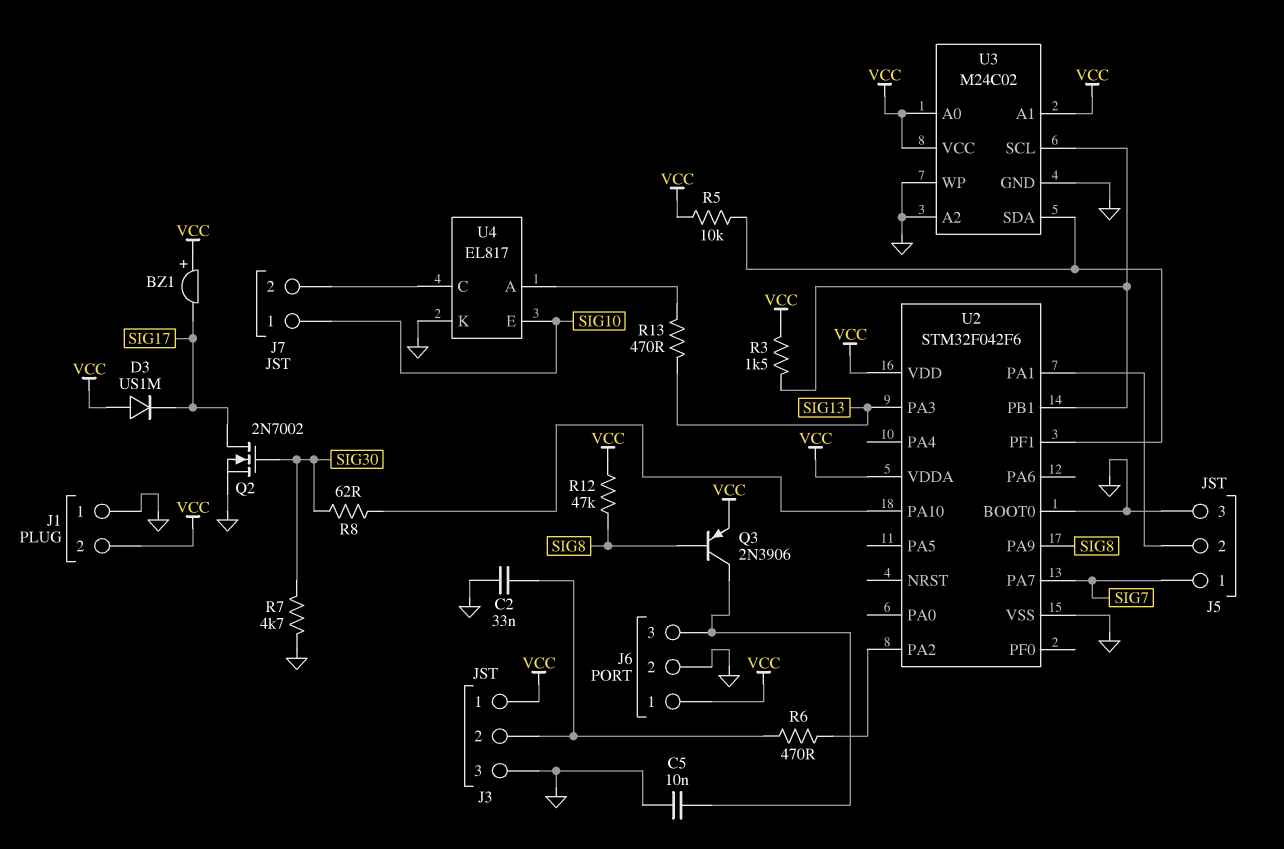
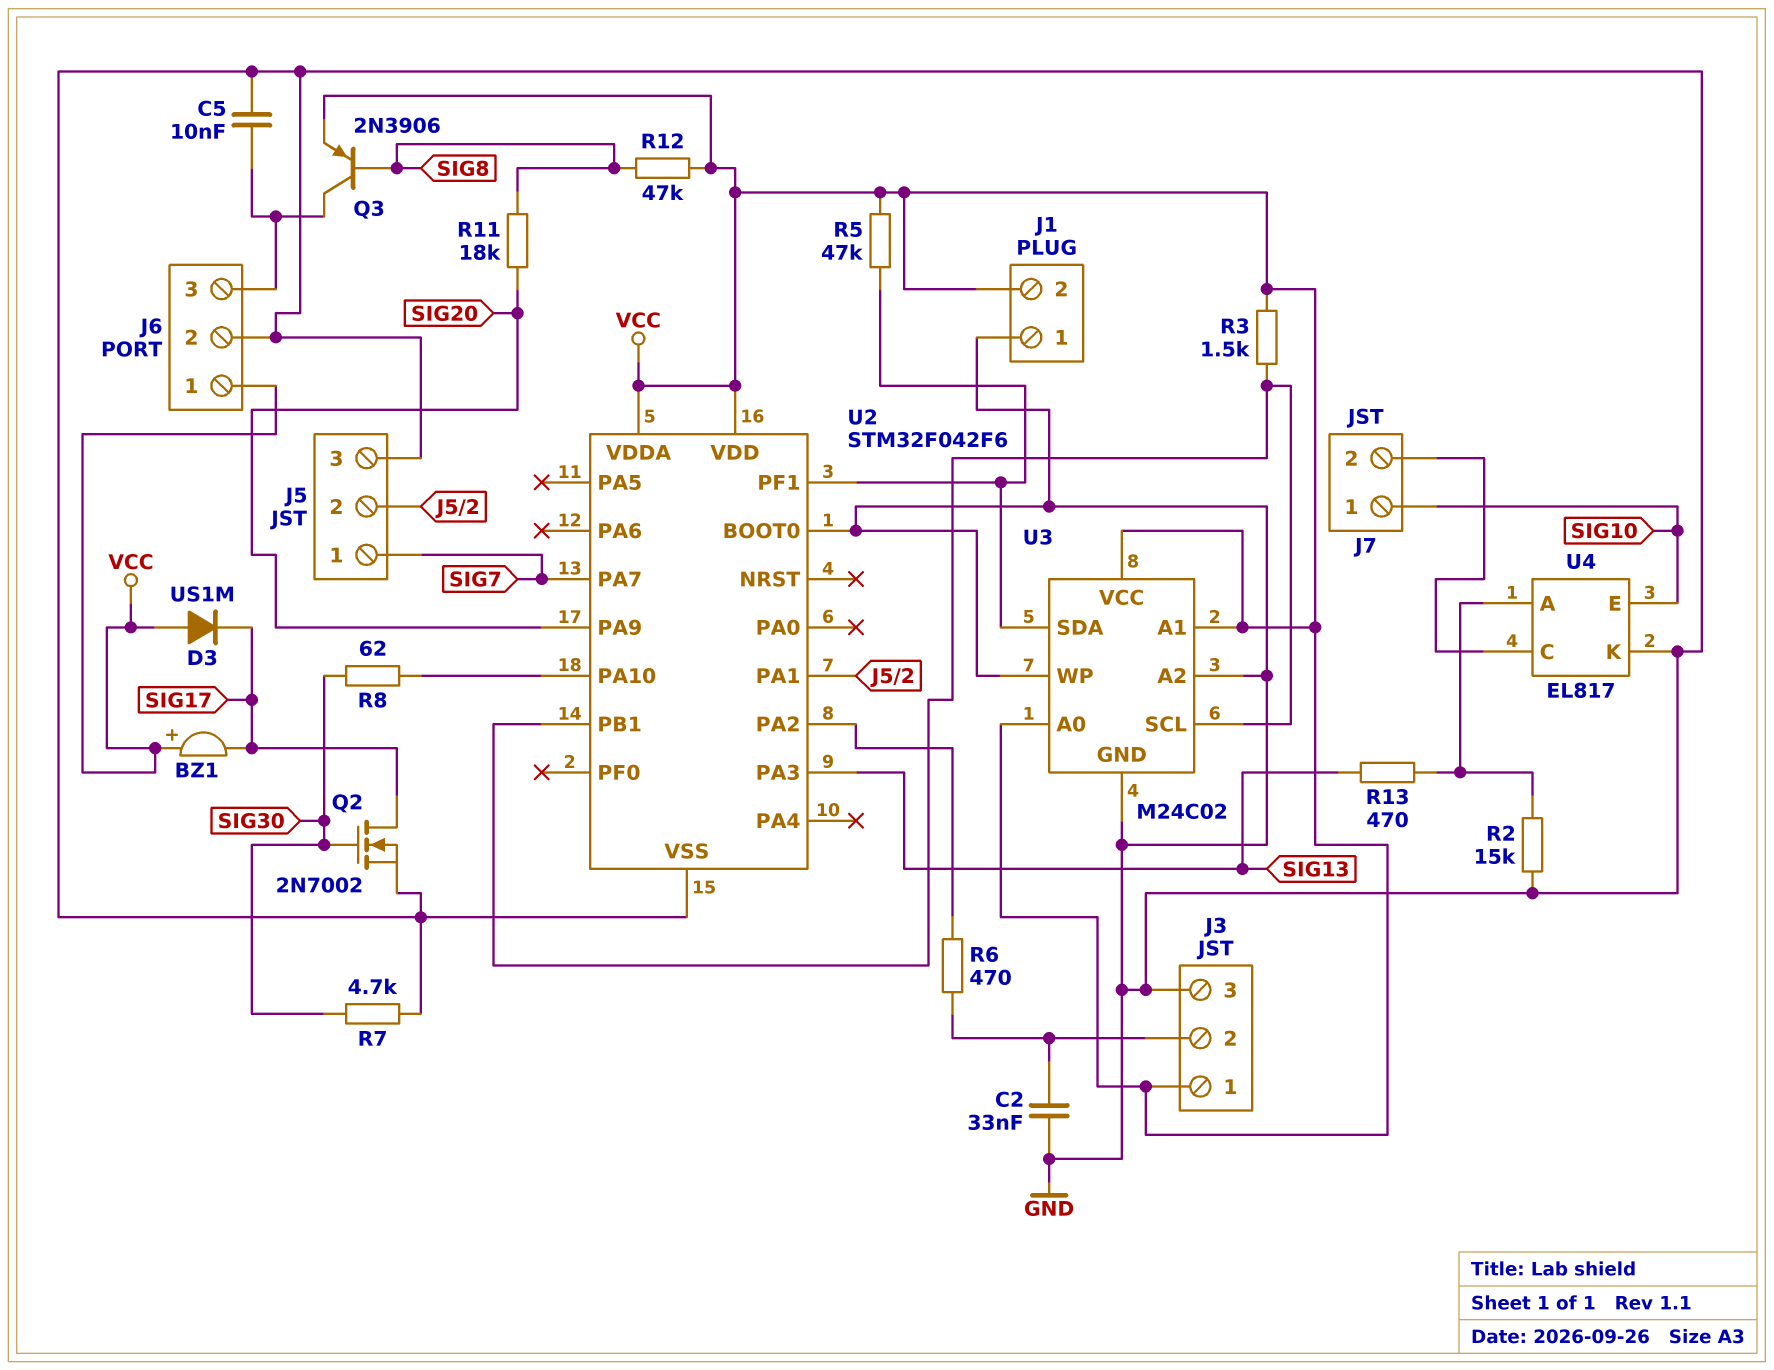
R2: none -> 15k (GND, U4/A)
R5: 10k (U2/PF1, VCC) -> 47k (U2/PF1, VCC)
R11: none -> 18k (SIG8, SIG20)
U2 pin PA9: SIG8 -> SIG20

